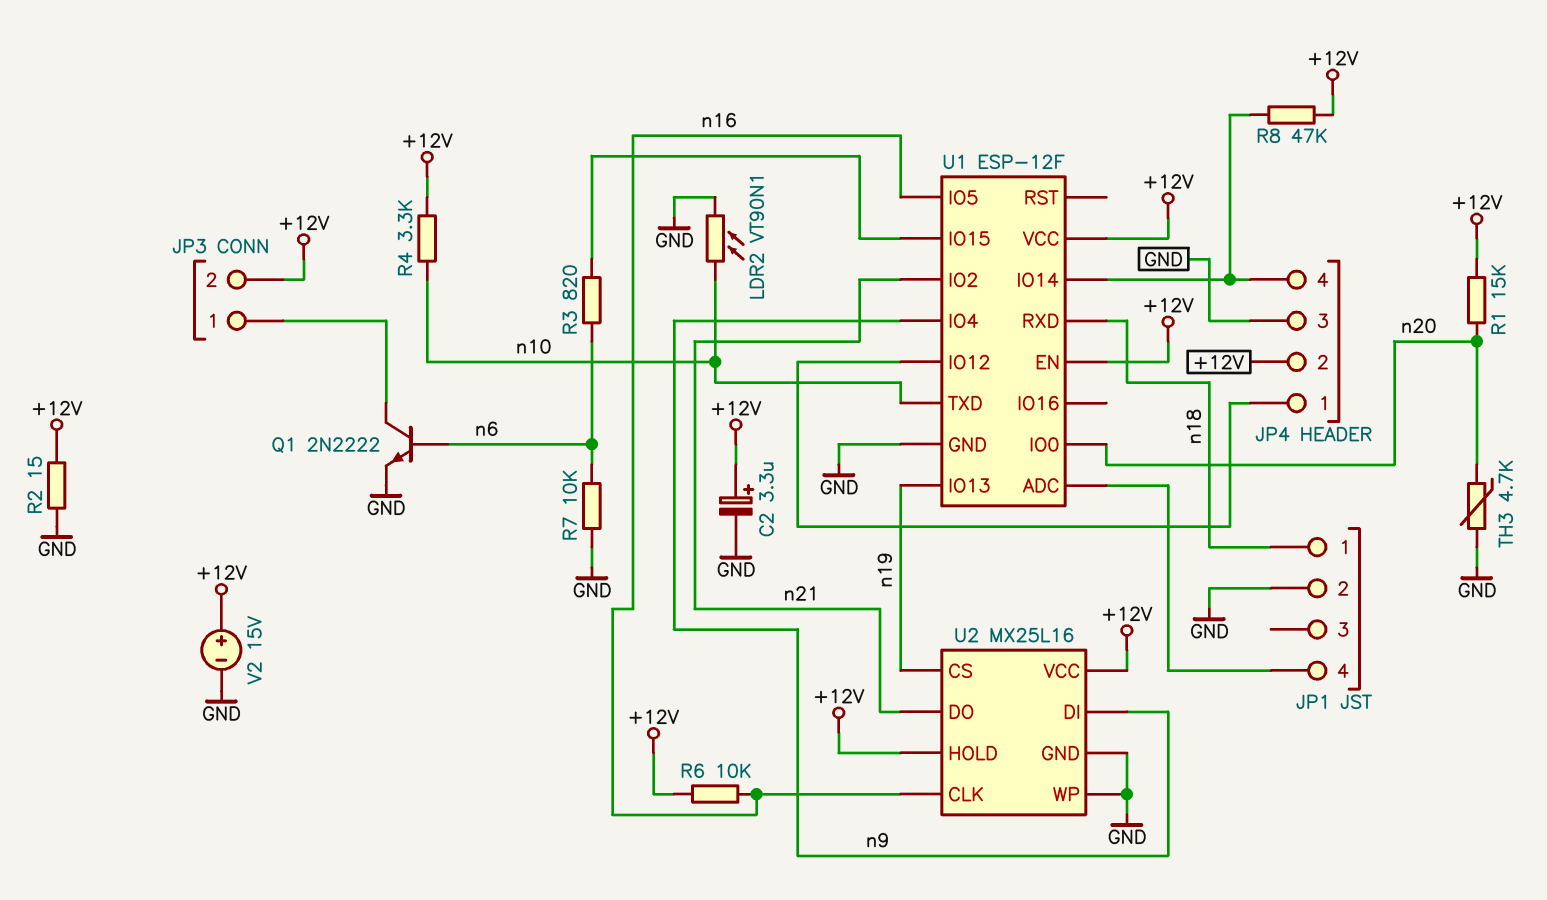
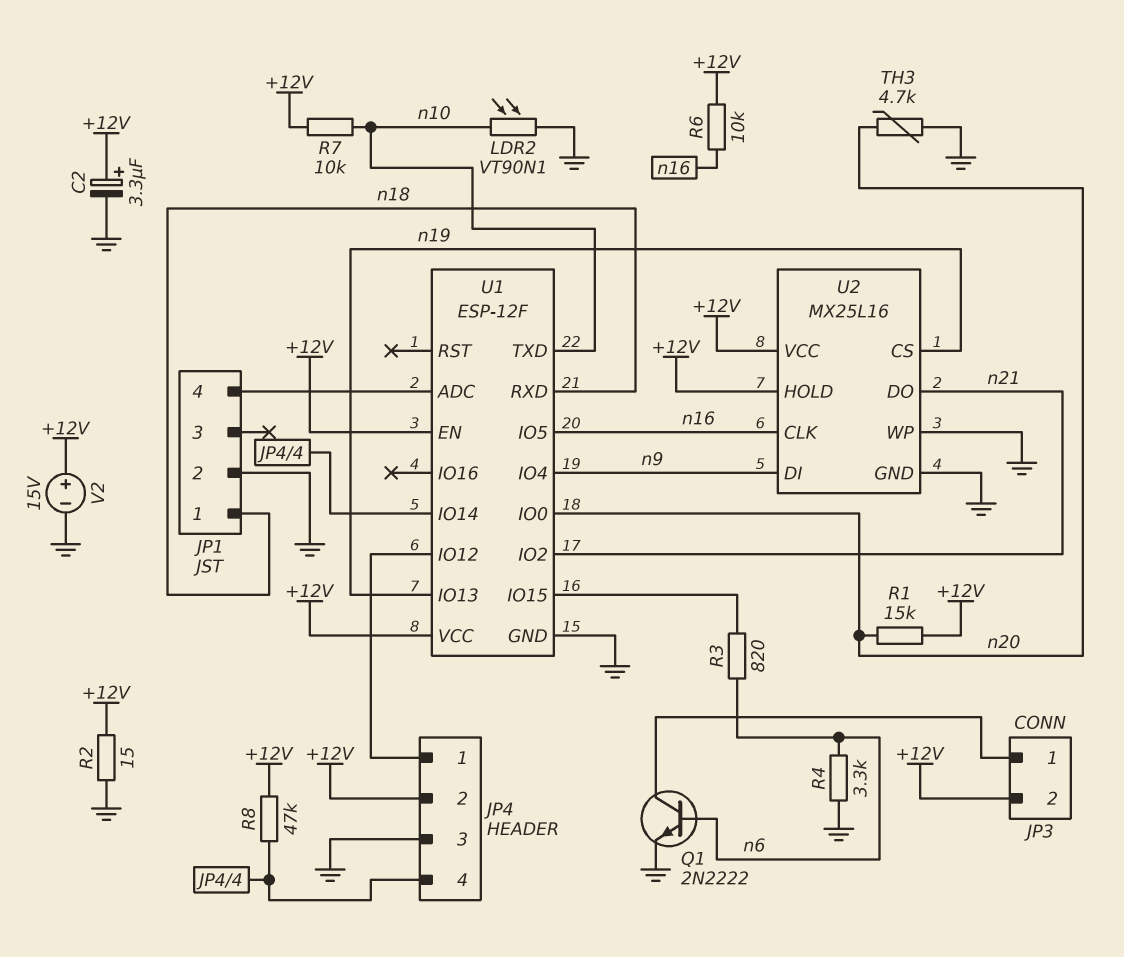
R4: 3.3k (+12V, n10) -> 3.3k (GND, n6)
R7: 10k (GND, n6) -> 10k (+12V, n10)

